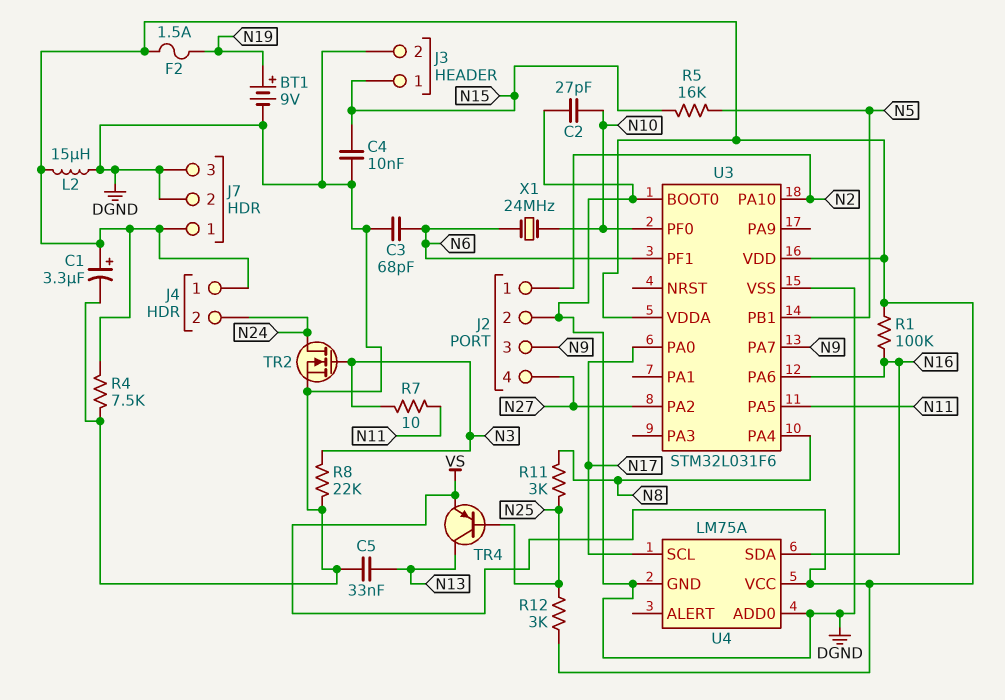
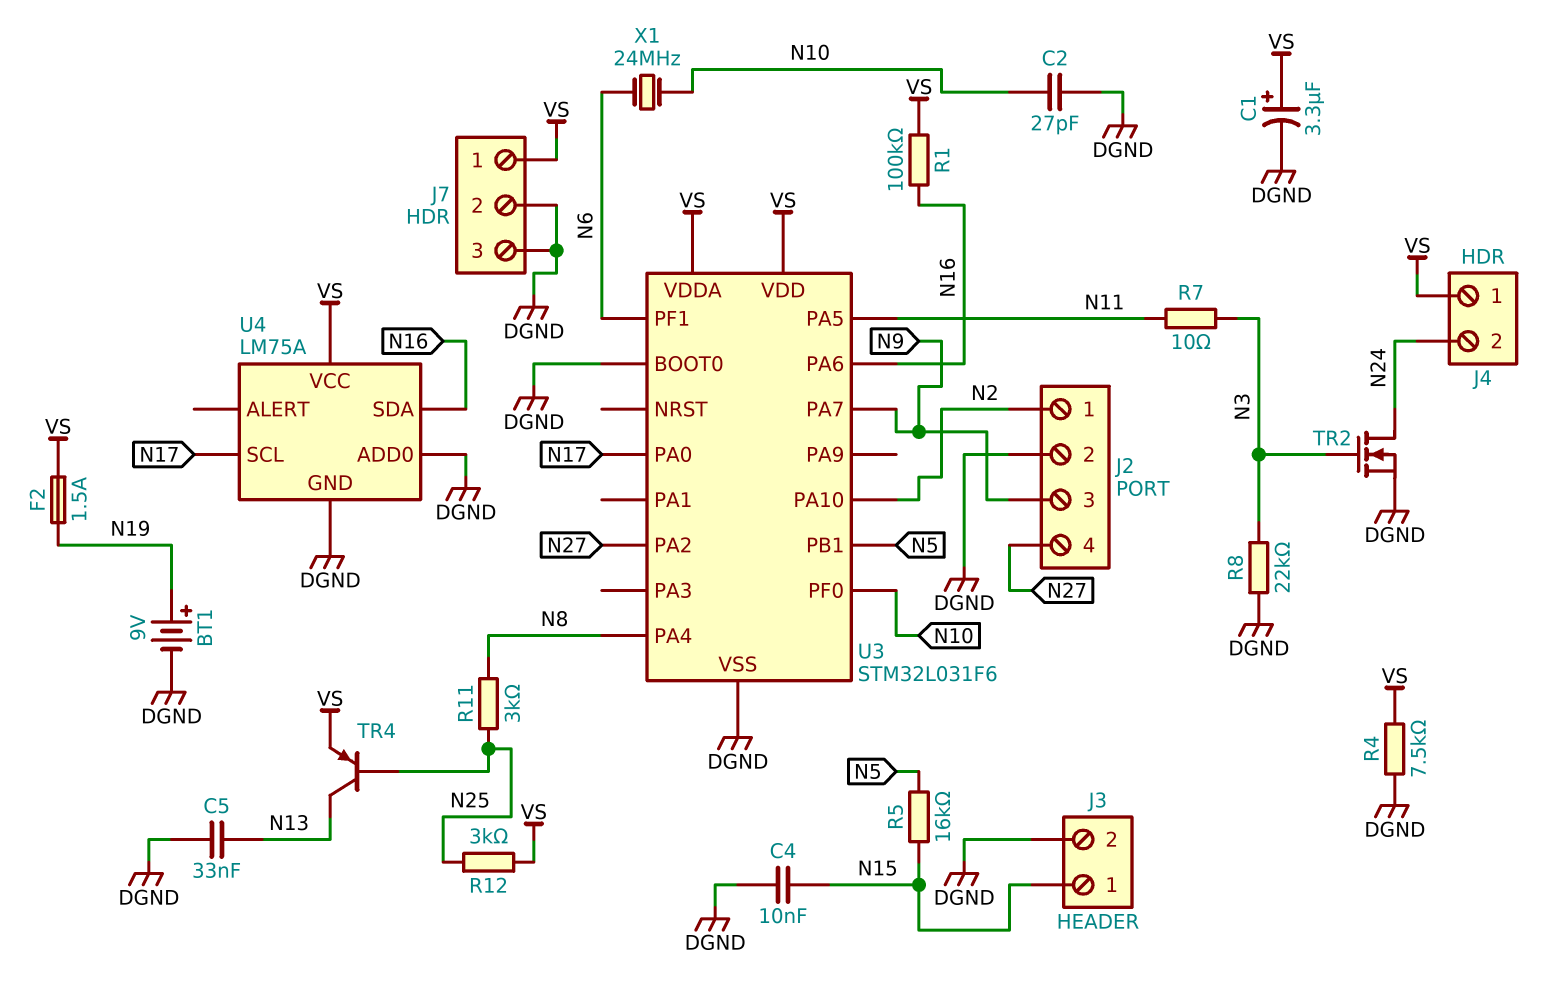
C3: 68pF (DGND, N6) -> none
L2: 15uH (DGND, VS) -> none

